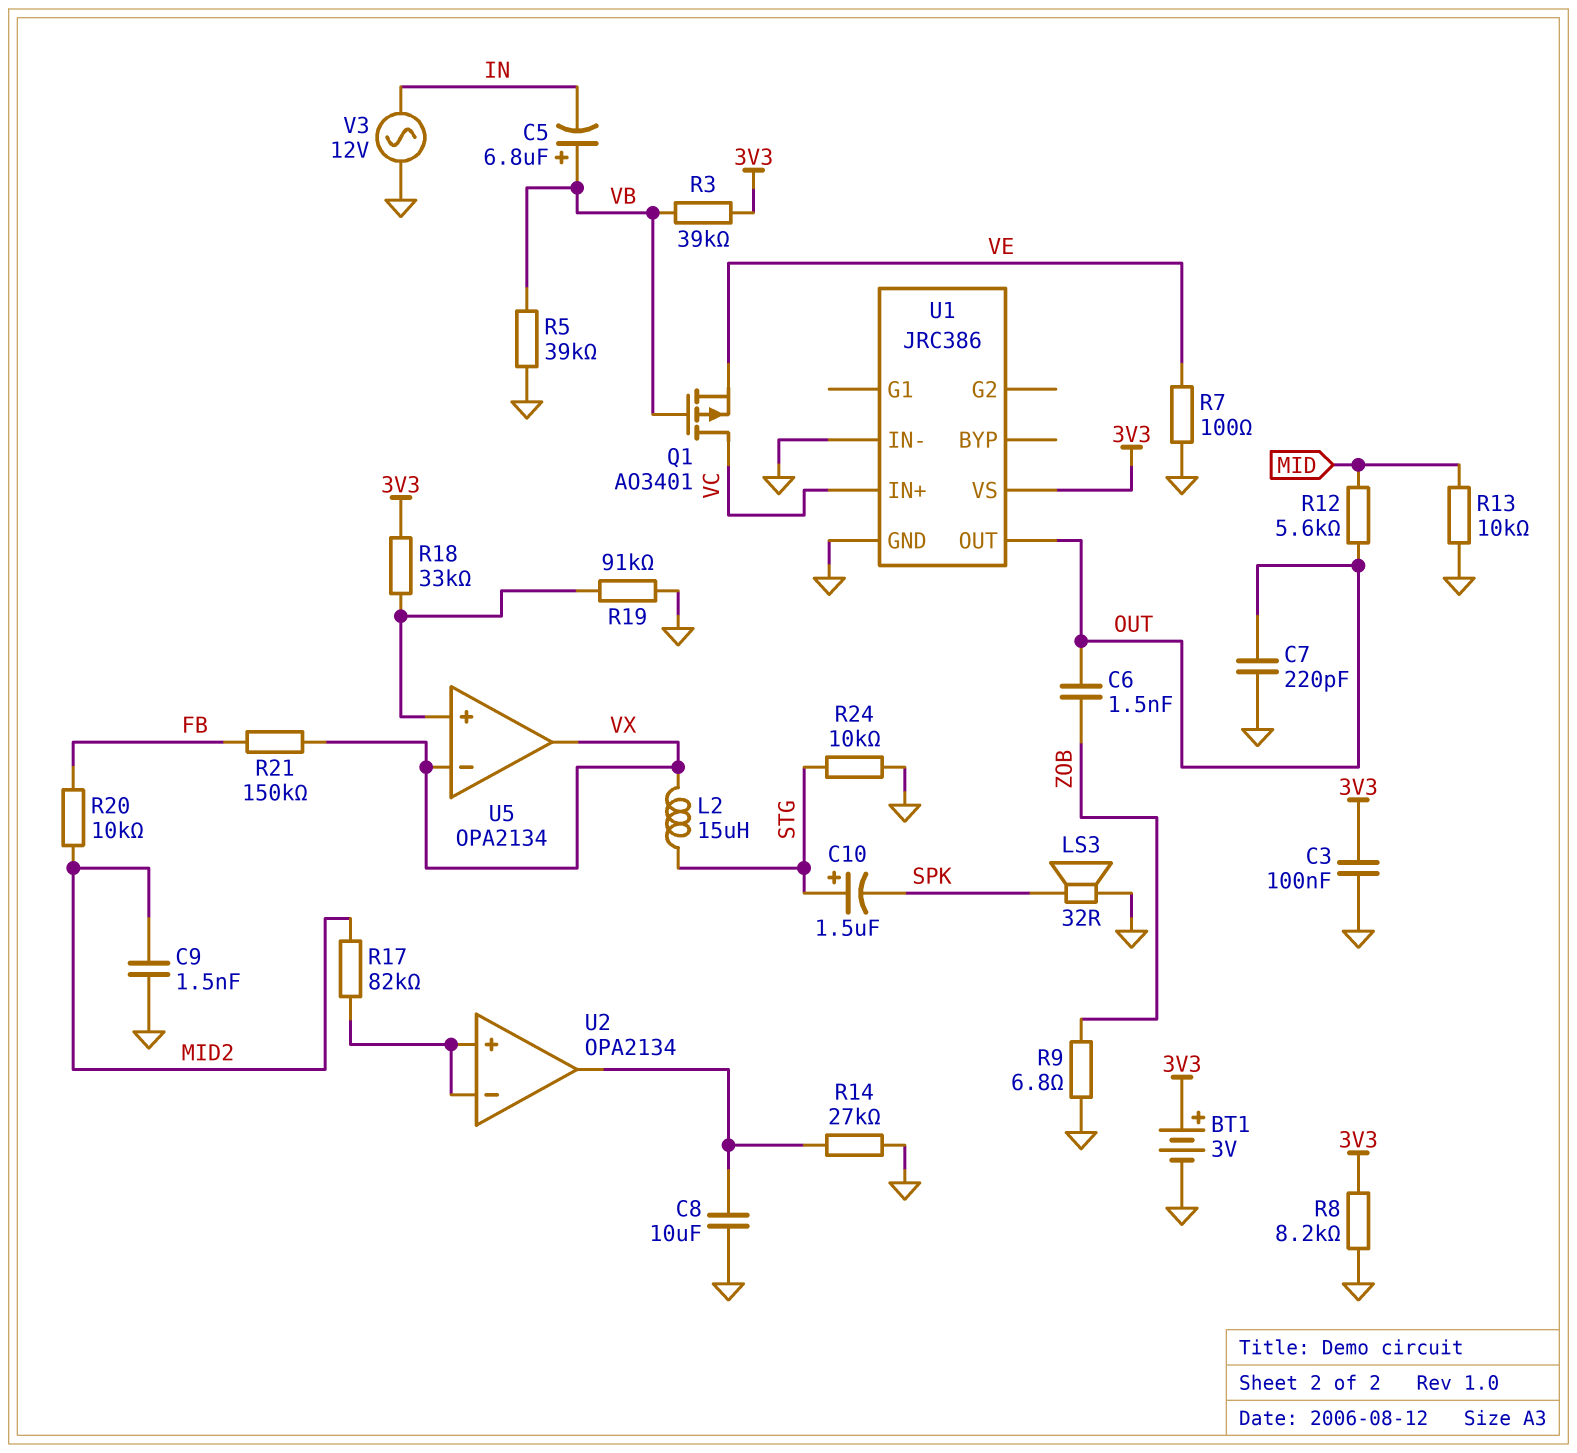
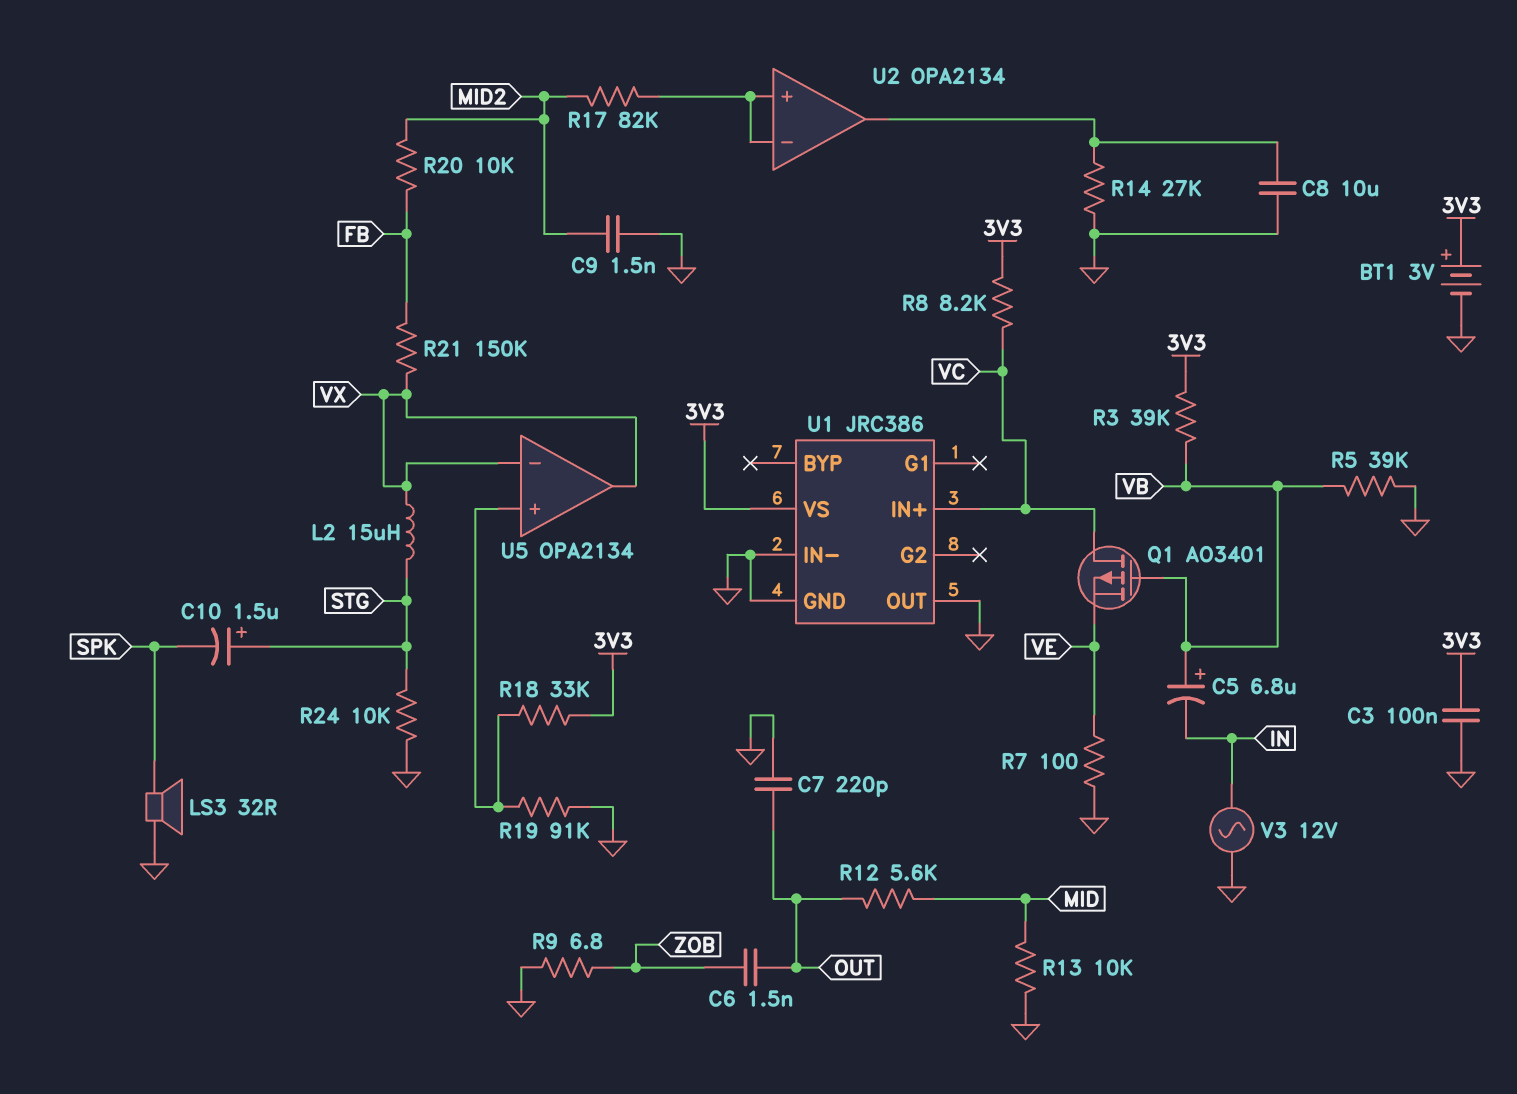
R8: 8.2k (3V3, GND) -> 8.2k (3V3, VC)
U1 pin OUT: OUT -> GND

